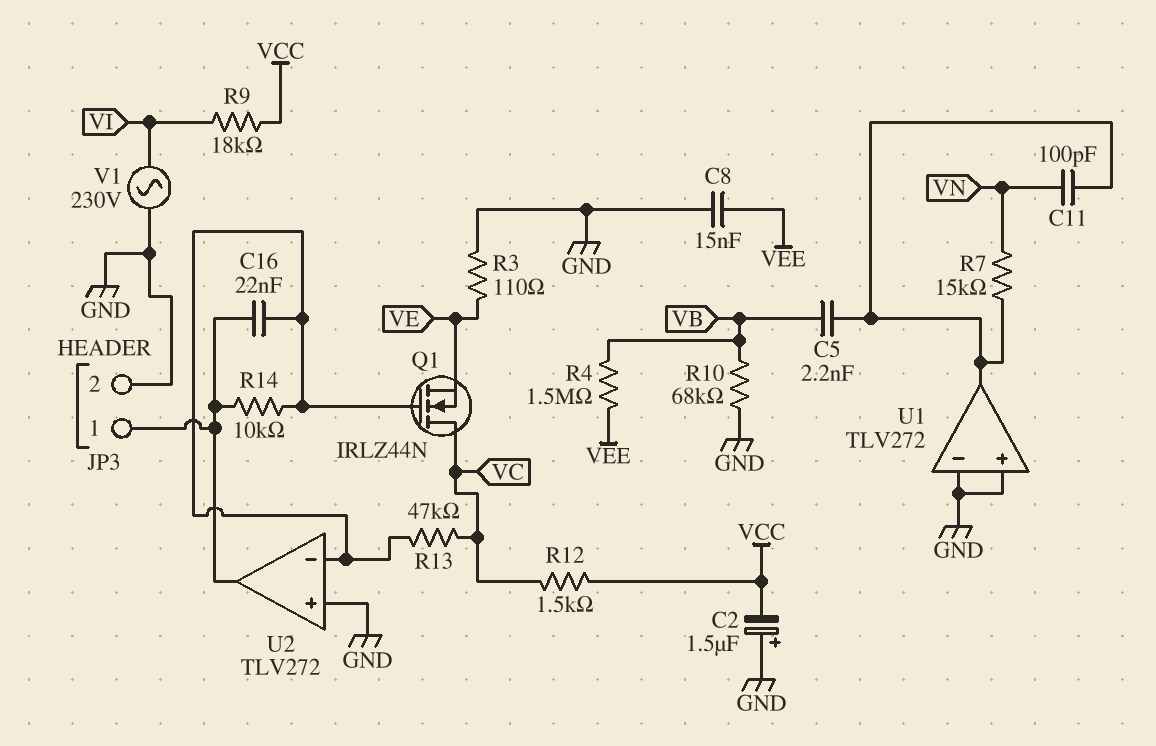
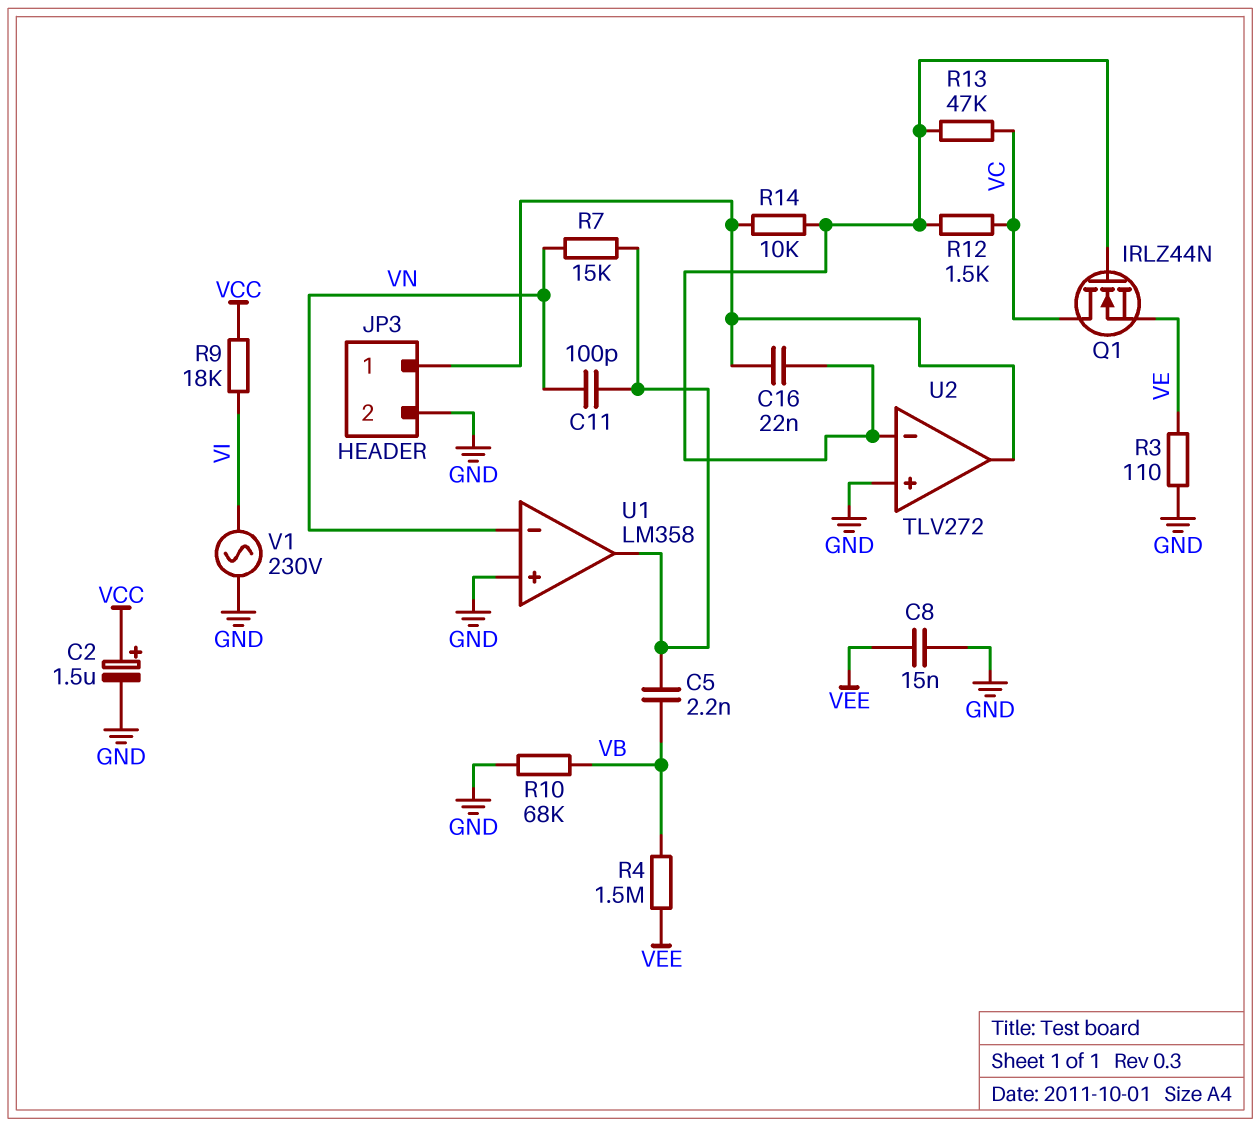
C2: 1.5uF (plus GND, minus VCC) -> 1.5uF (plus VCC, minus GND)
R12: 1.5k (VC, VCC) -> 1.5k (U2/in-, VC)
U1: TLV272 -> LM358
U1 pin in-: GND -> VN

